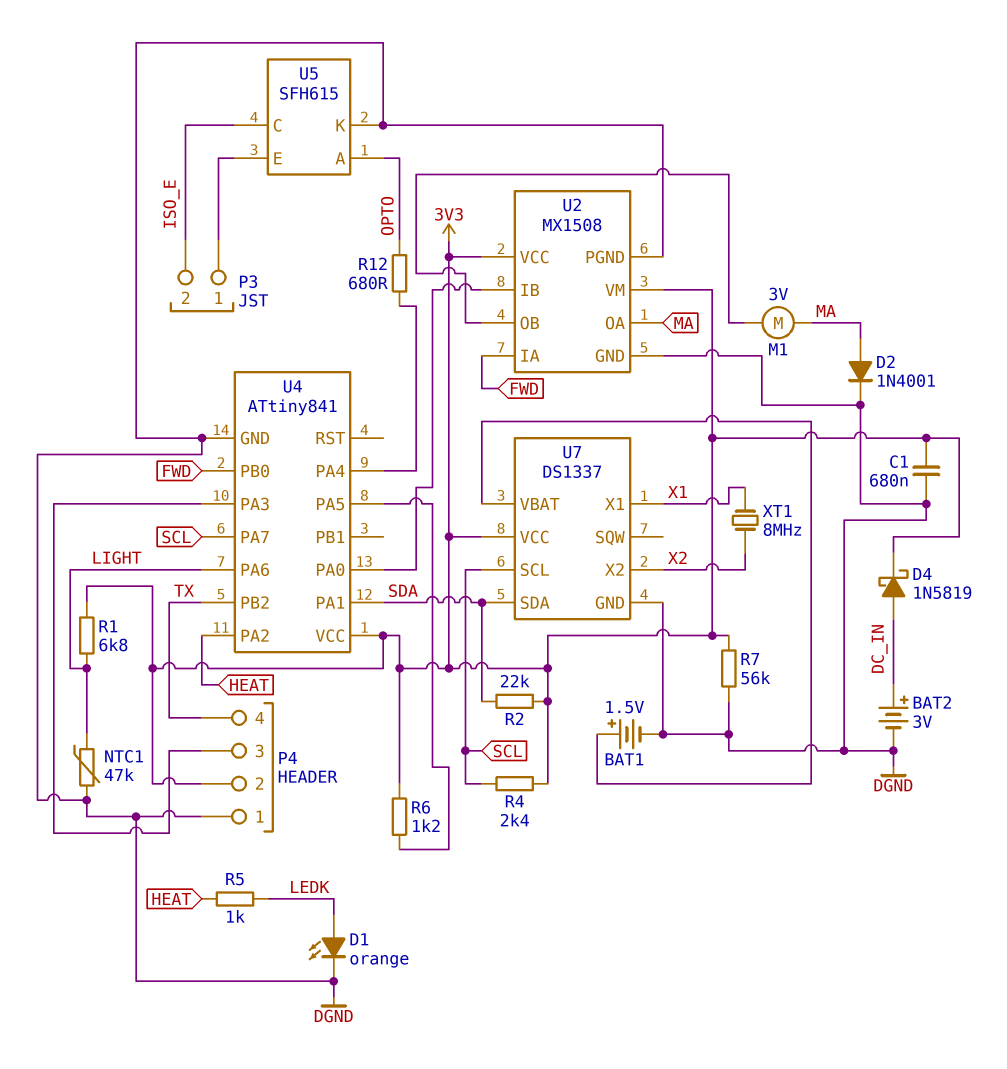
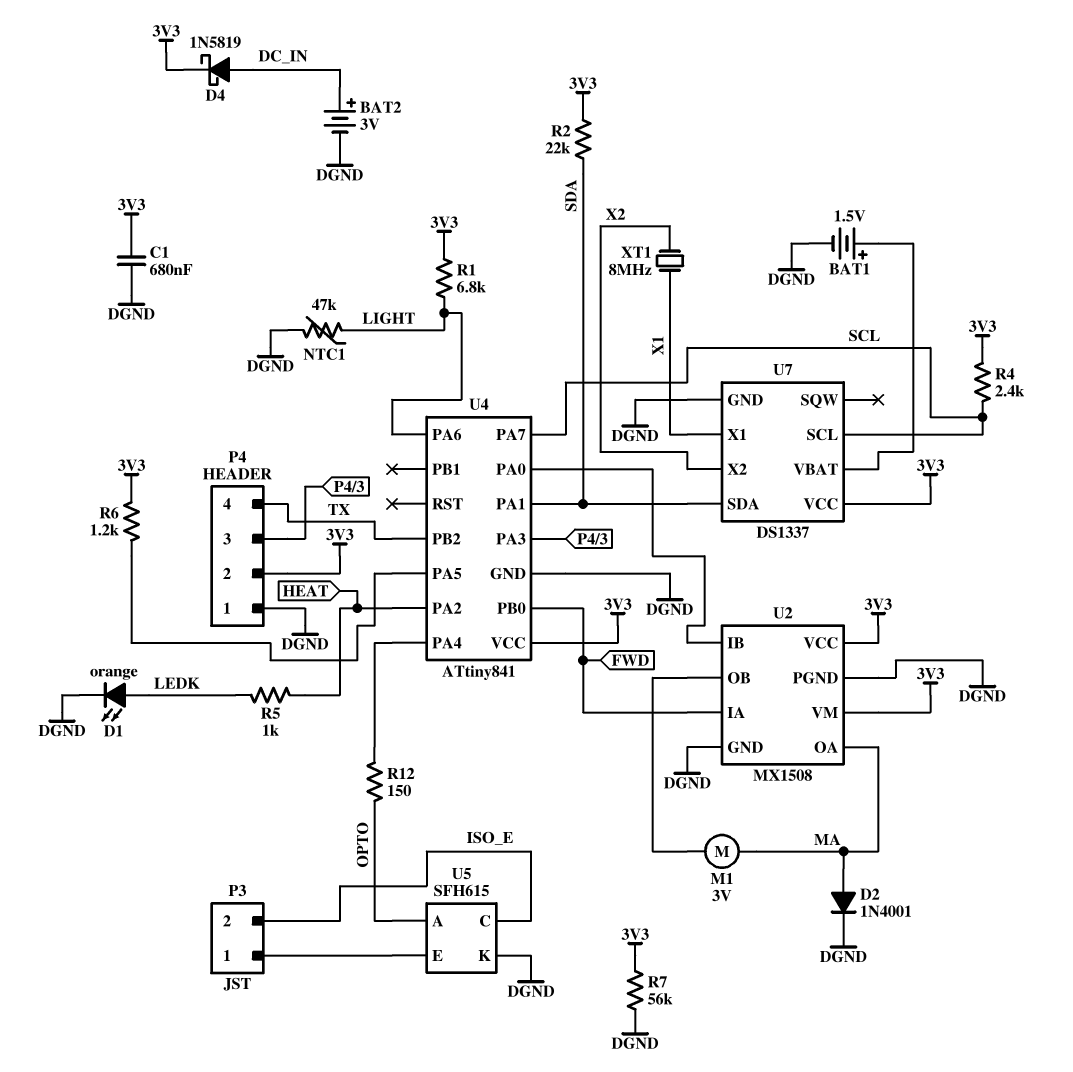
R12: 680 (OPTO, U4/PA4) -> 150 (OPTO, U4/PA4)

